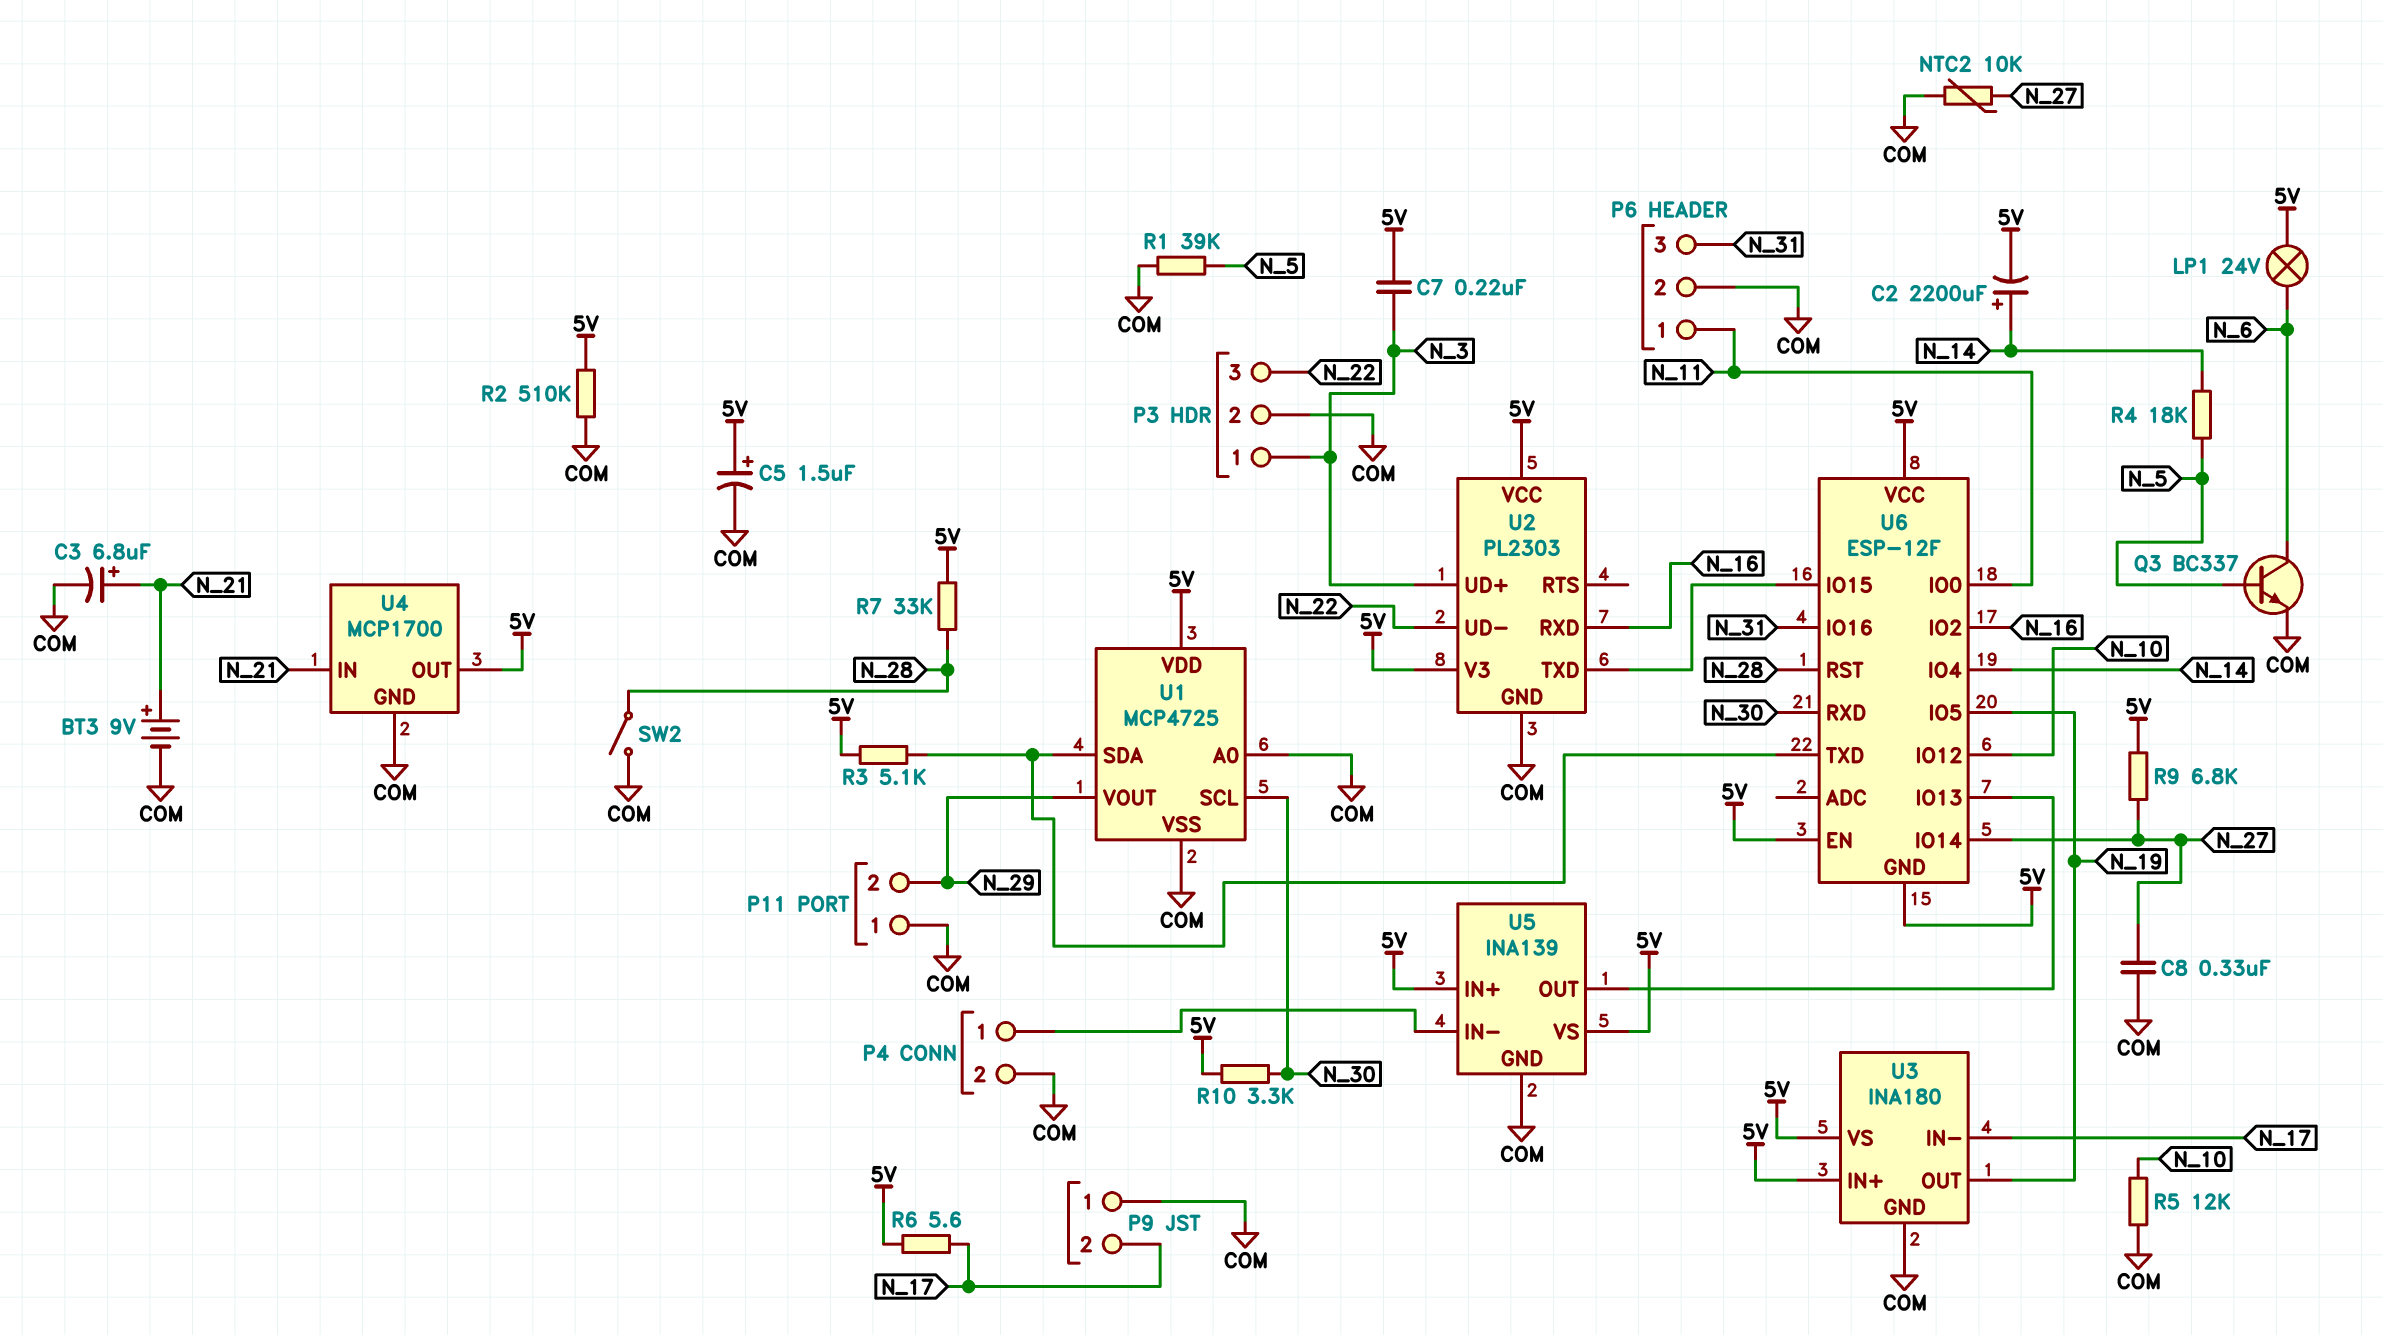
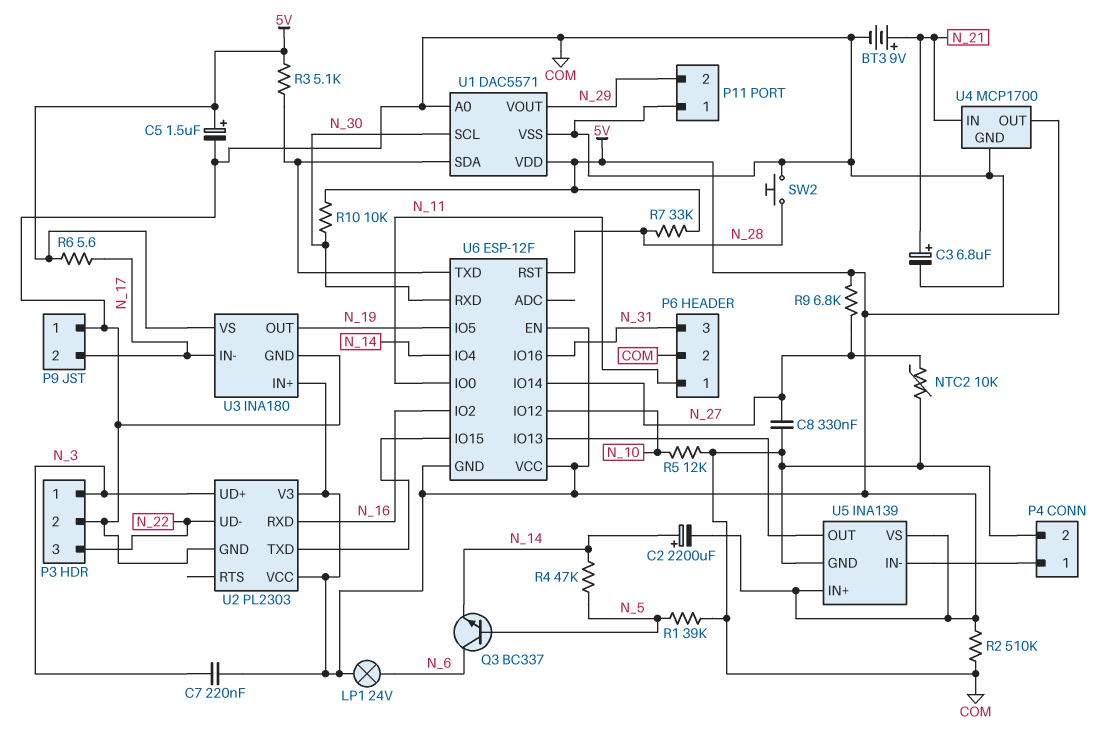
Q3: NPN BC337 (B N_5, C N_6, E COM) -> NPN BC337 (B N_5, C N_6, E N_14)
R4: 18k (N_5, N_14) -> 47k (N_5, N_14)
R10: 3.3k (5V, N_30) -> 10k (5V, N_30)
SW2: switch (COM, N_28) -> button (COM, N_28)
U1: MCP4725 -> DAC5571

